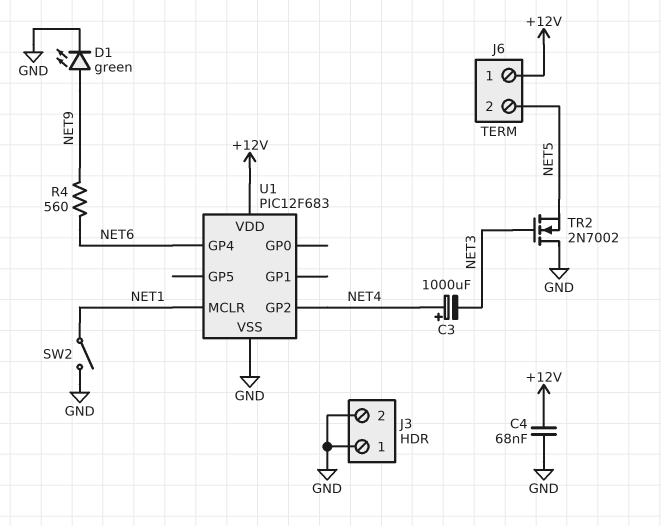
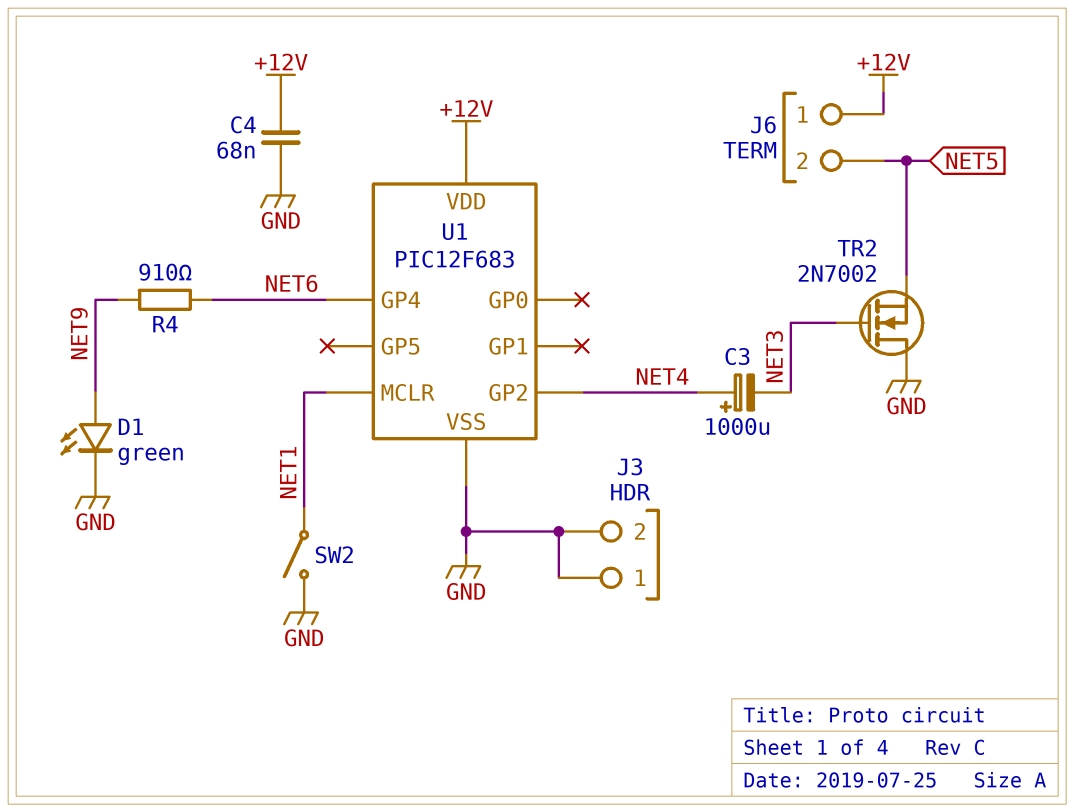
R4: 560 (NET6, NET9) -> 910 (NET6, NET9)

